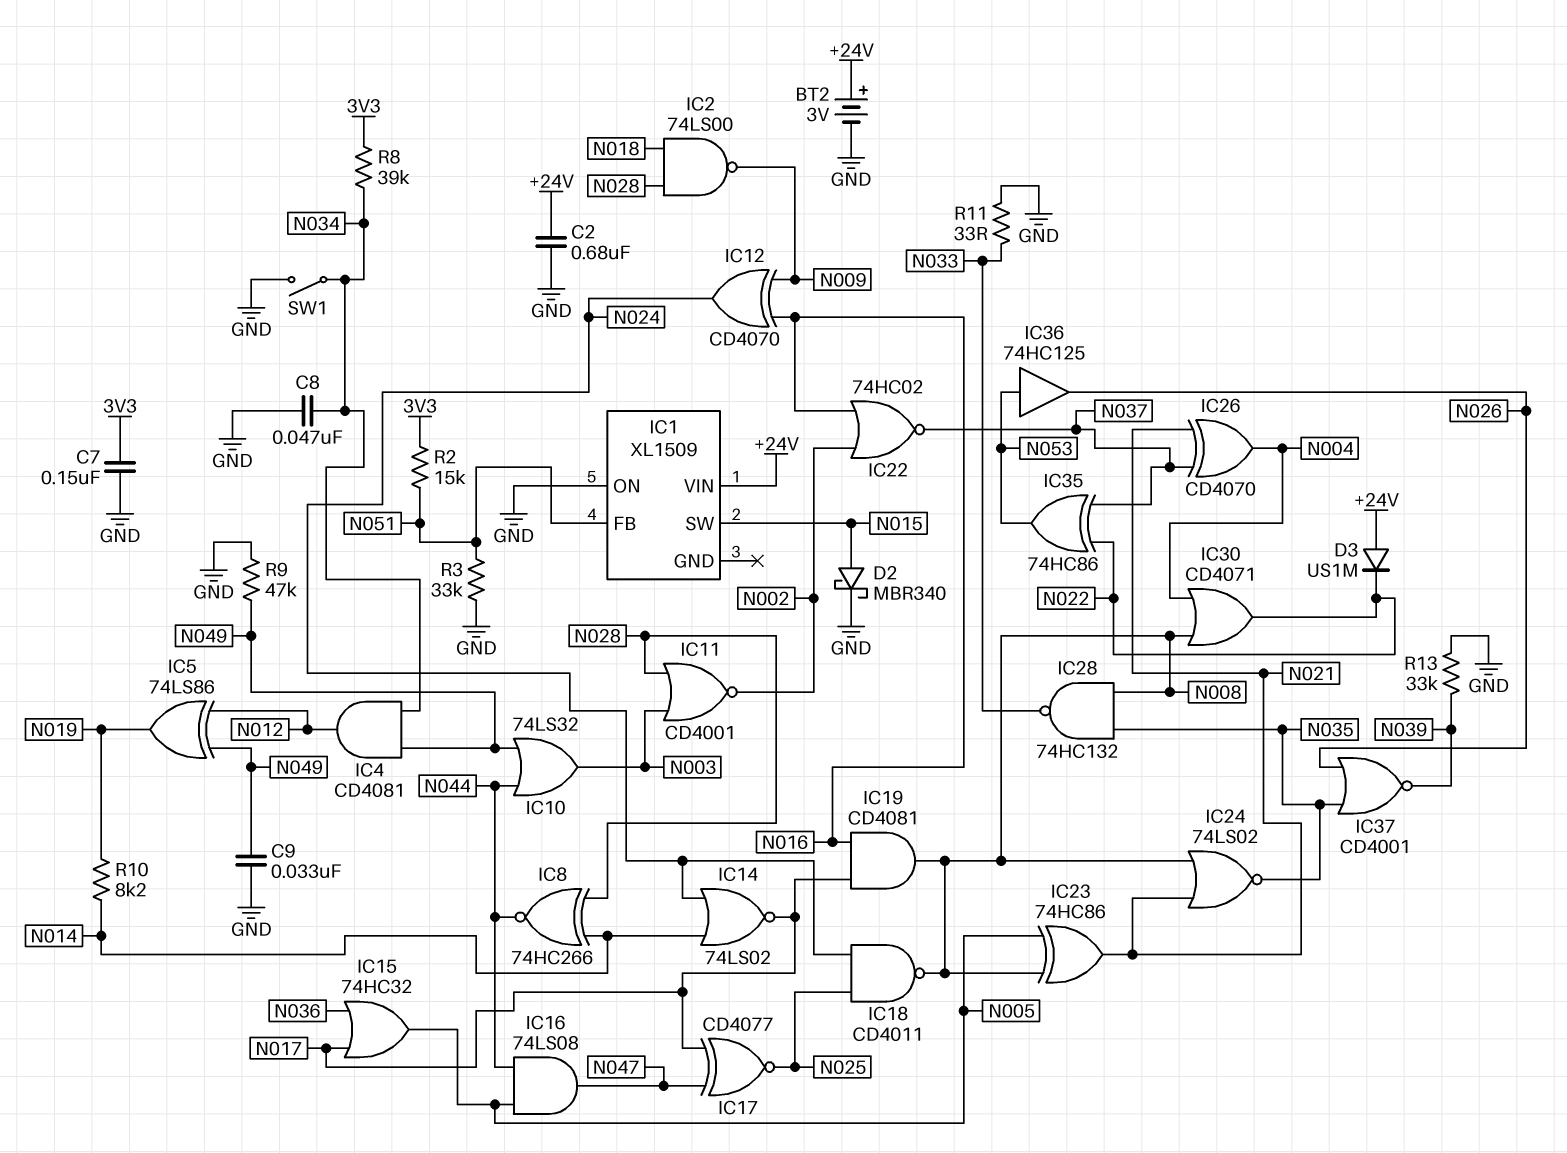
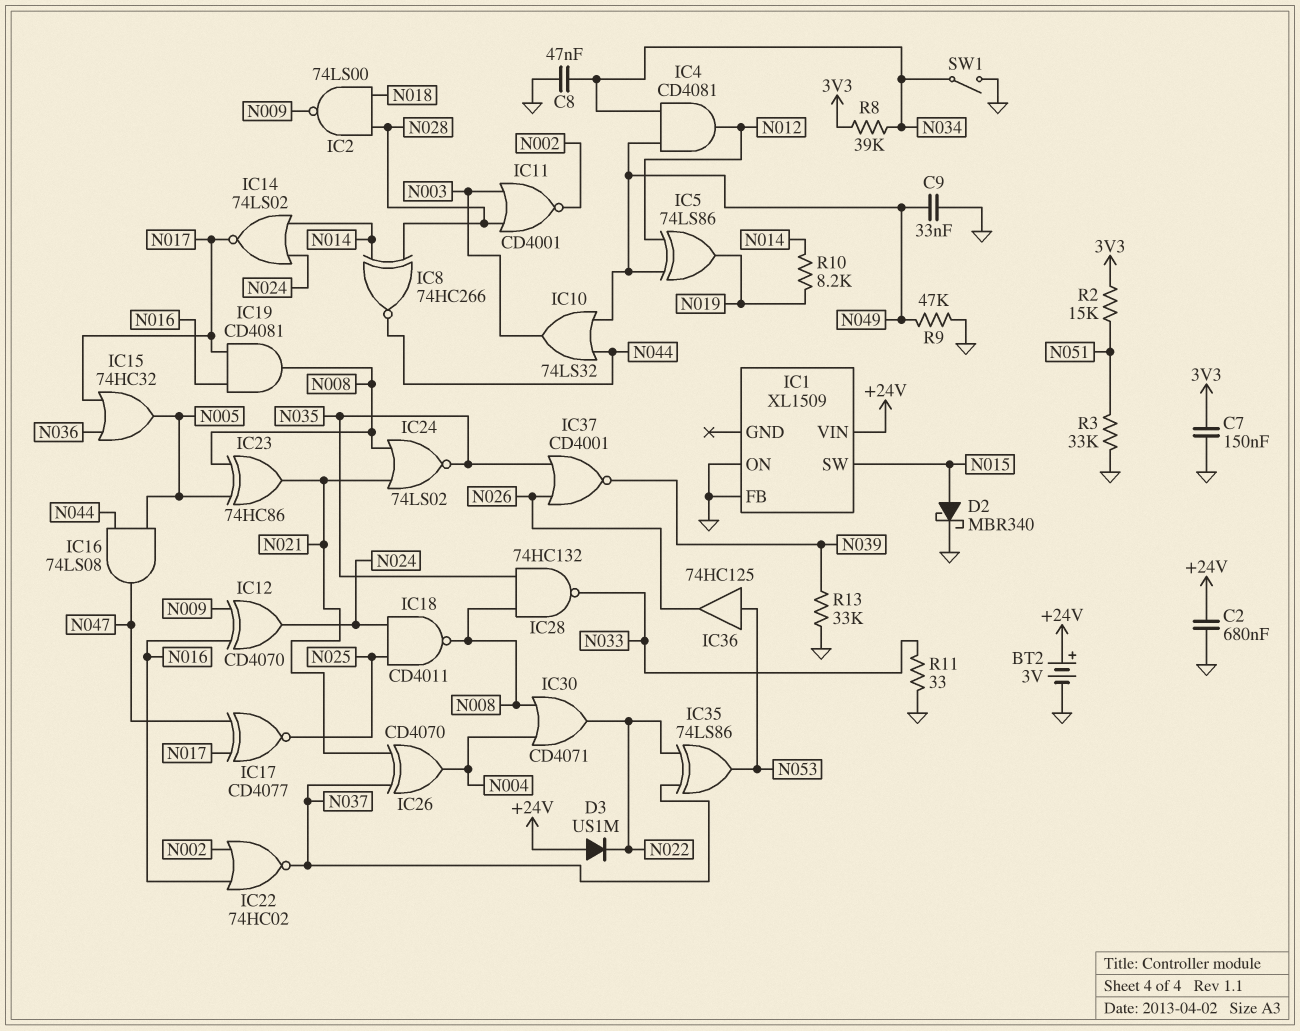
IC1 pin FB: N051 -> GND
IC35: XOR 74HC86 (in N022, in N037, out N053) -> XOR 74LS86 (in N022, in N037, out N053)

